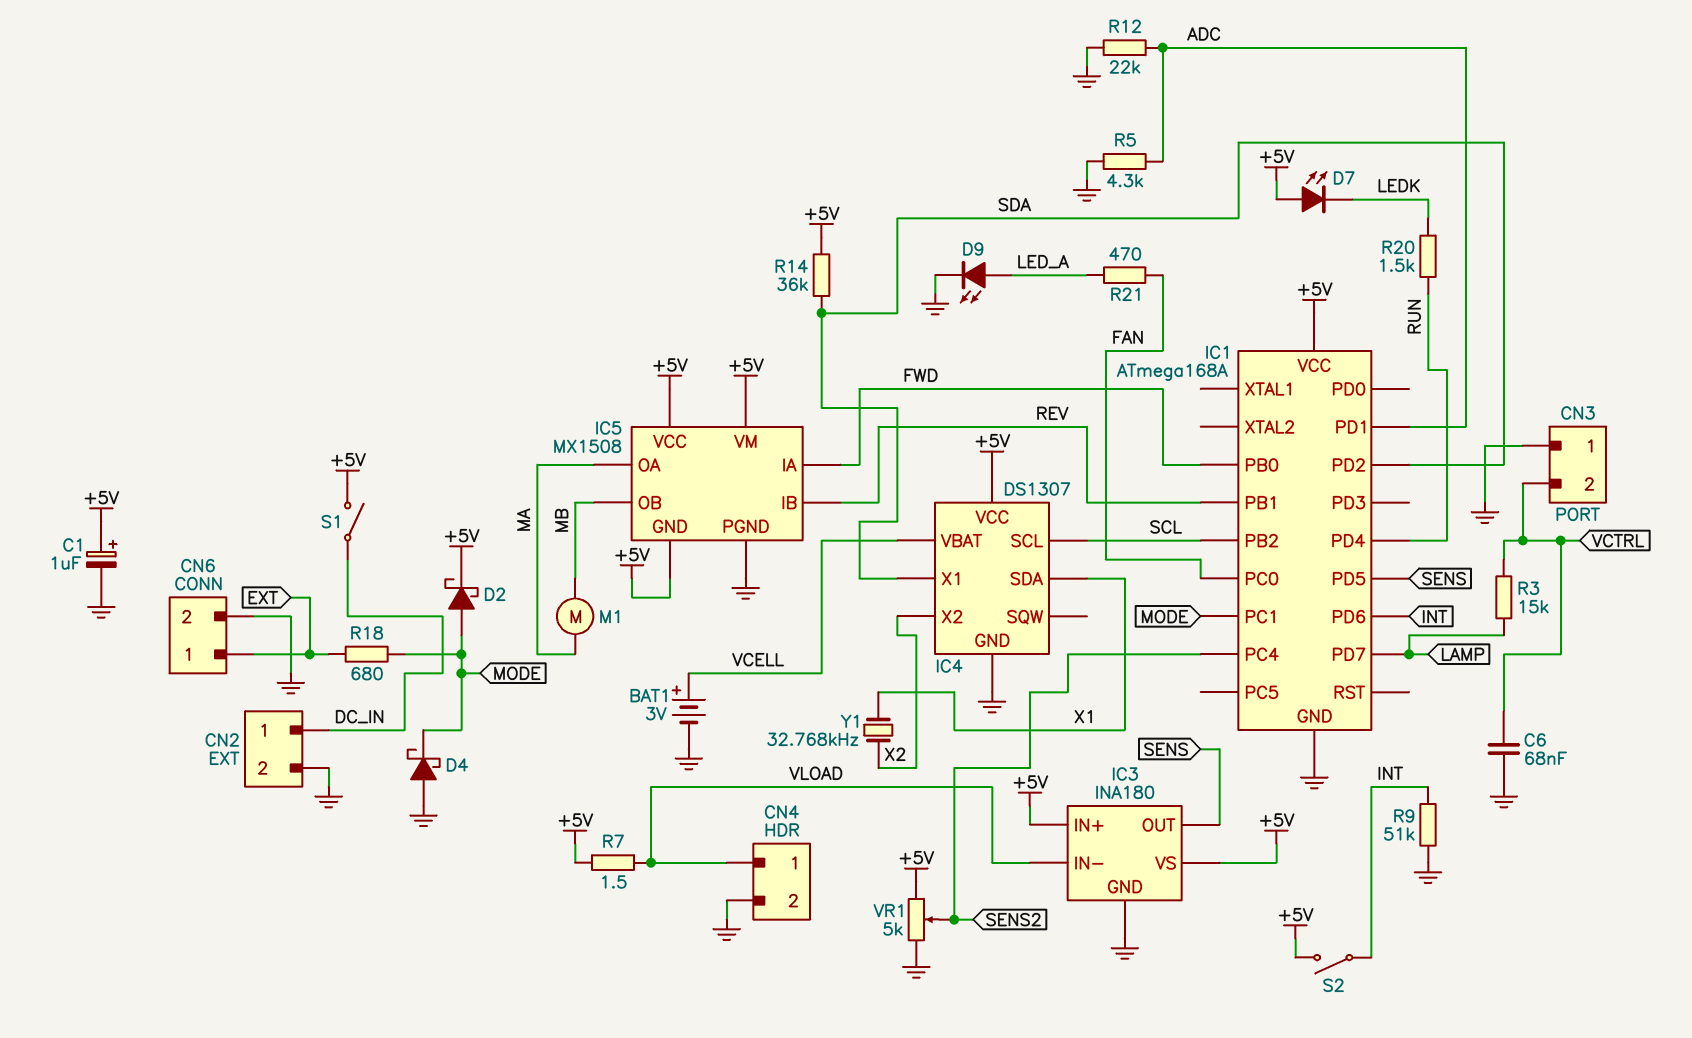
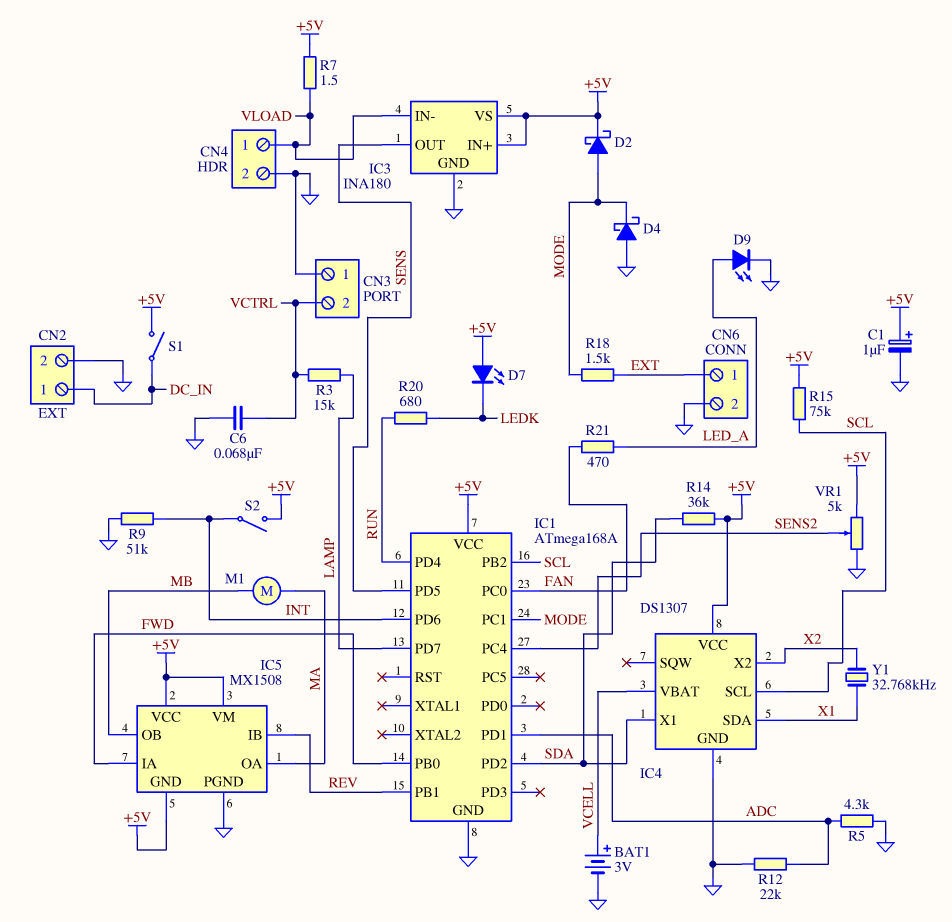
R15: none -> 75k (+5V, SCL)
R18: 680 (EXT, MODE) -> 1.5k (EXT, MODE)
R20: 1.5k (LEDK, RUN) -> 680 (LEDK, RUN)

